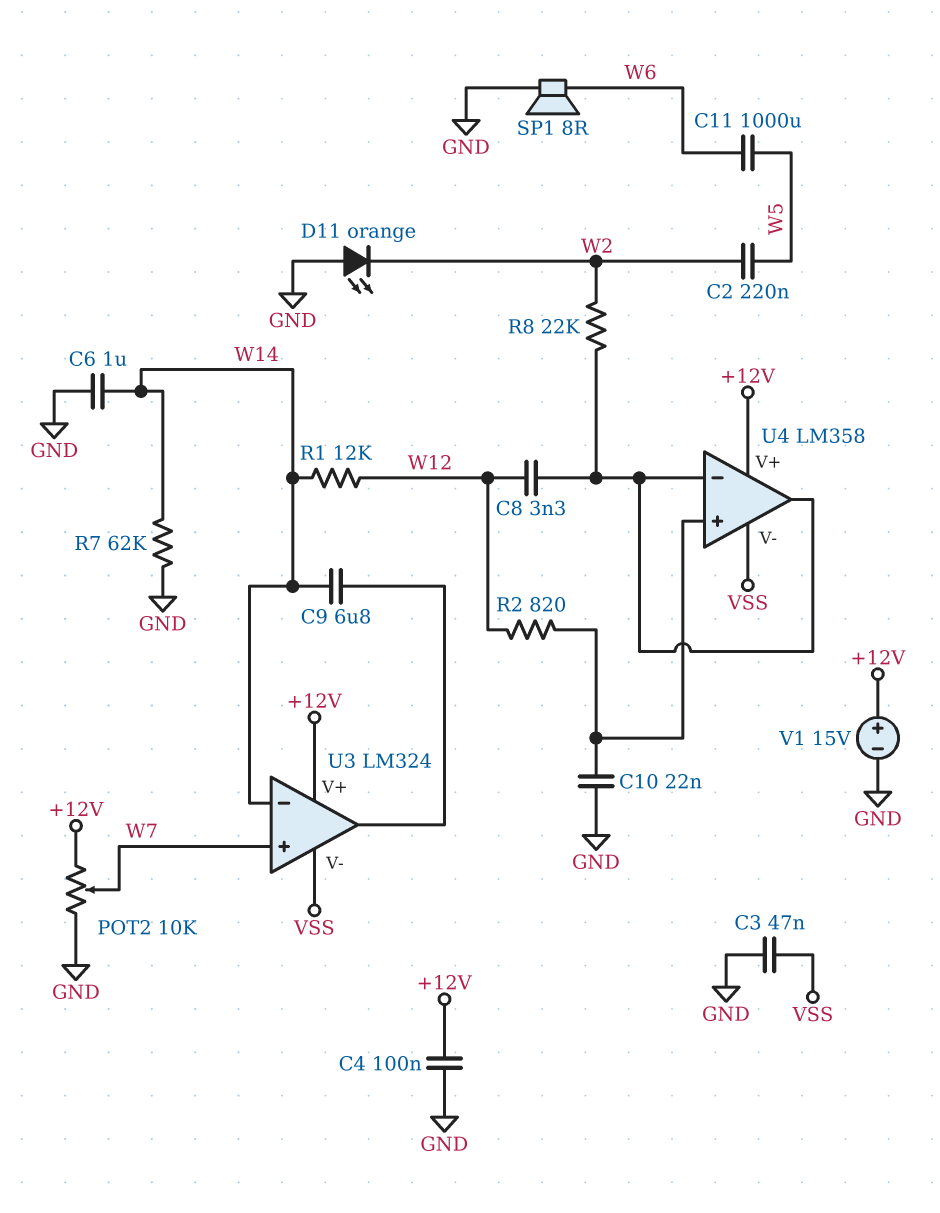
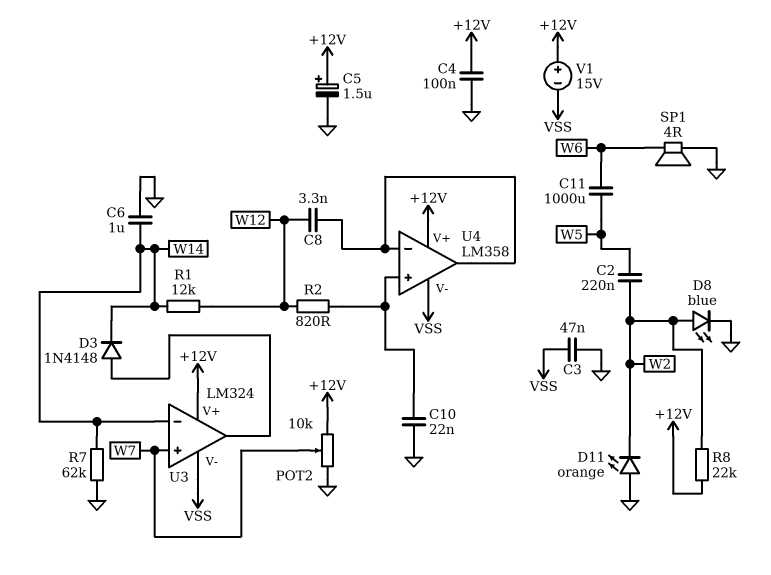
C5: none -> 1.5uF (plus +12V, minus GND)
C9: 6.8uF (U3/out, W14) -> none
D3: none -> diode 1N4148 (A U3/out, K W14)
D8: none -> LED blue (A W2, K GND)
R8: 22k (U4/in-, W2) -> 22k (+12V, W2)
SP1: speaker 8R (GND, W6) -> speaker 4R (GND, W6)
V1: 15V (plus +12V, minus GND) -> 15V (plus +12V, minus VSS)

